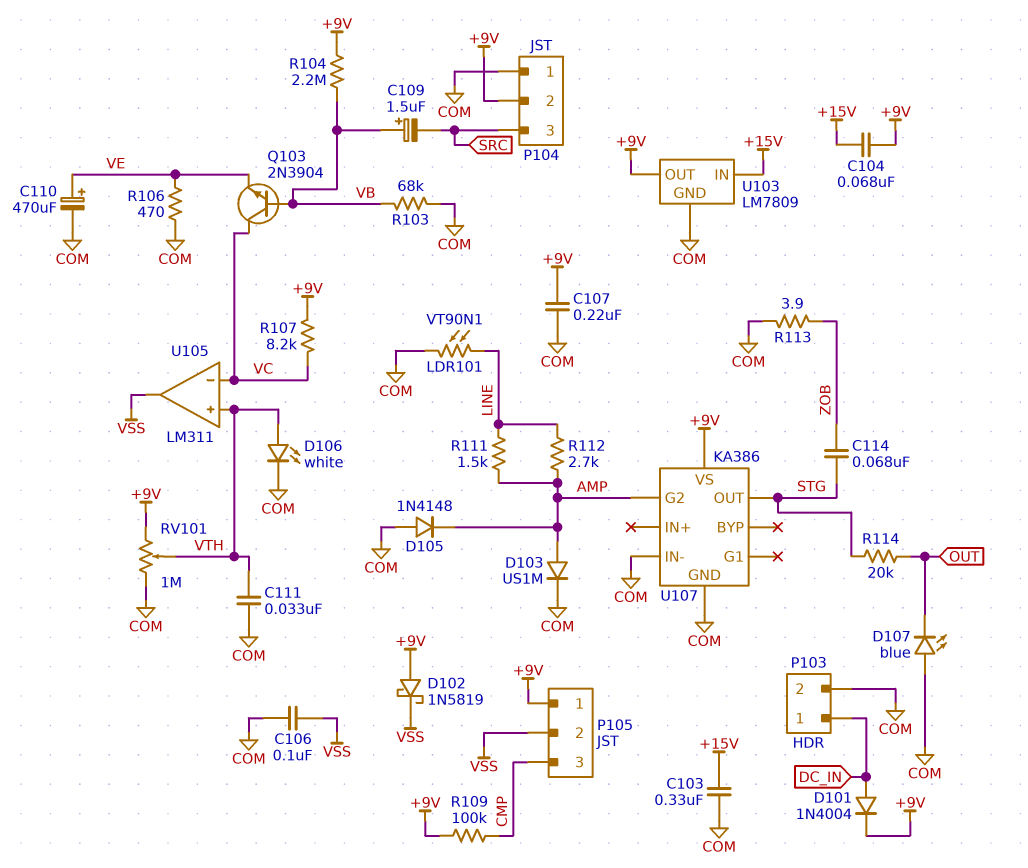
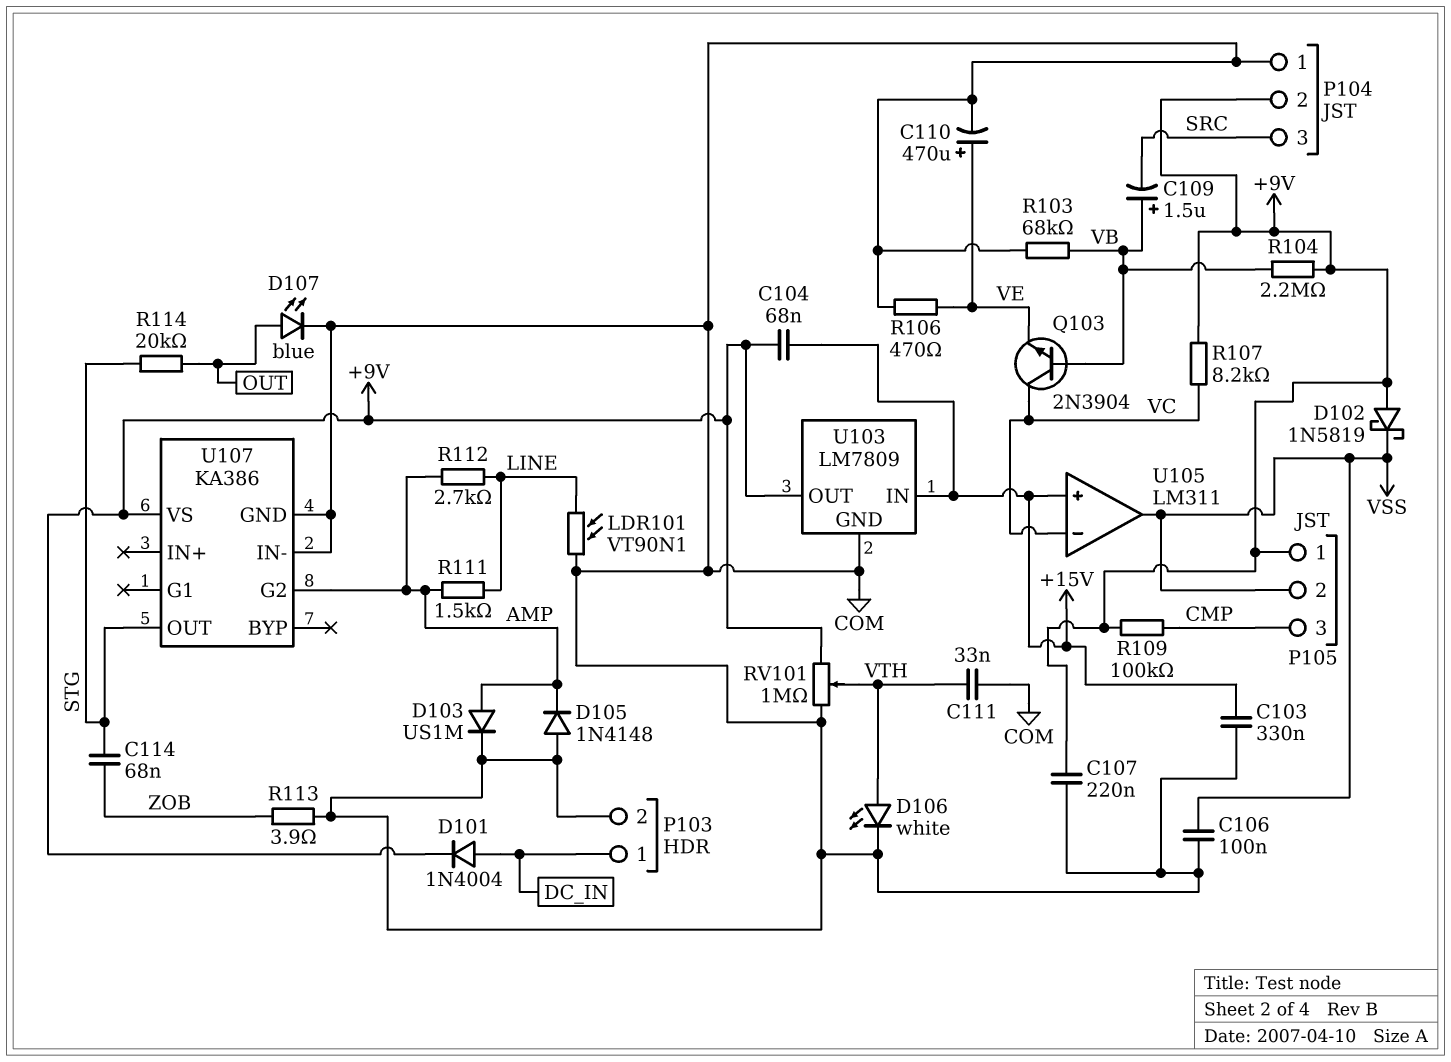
D107: LED blue (A COM, K OUT) -> LED blue (A OUT, K COM)
U105 pin in+: VTH -> +15V

